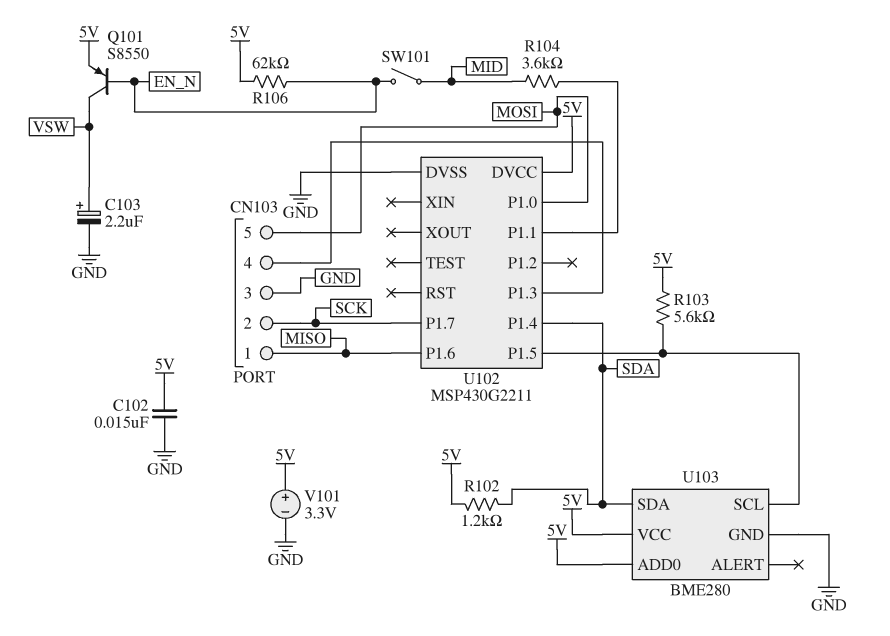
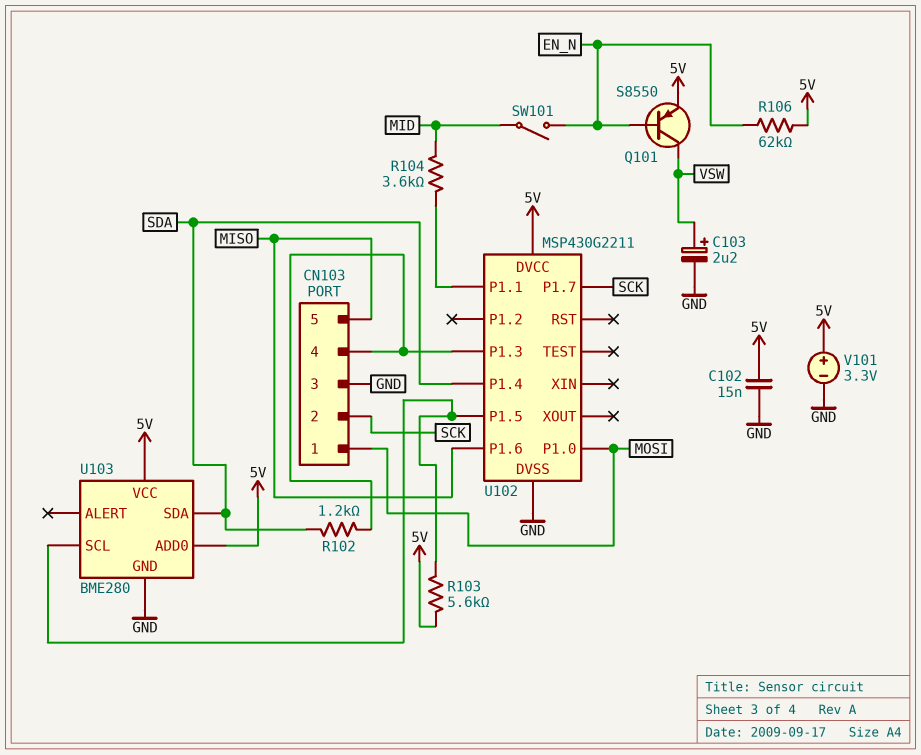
CN103 pin 1: MISO -> MOSI
CN103 pin 5: MOSI -> MISO
R102: 1.2k (5V, SDA) -> 1.2k (CN103/4, SDA)

